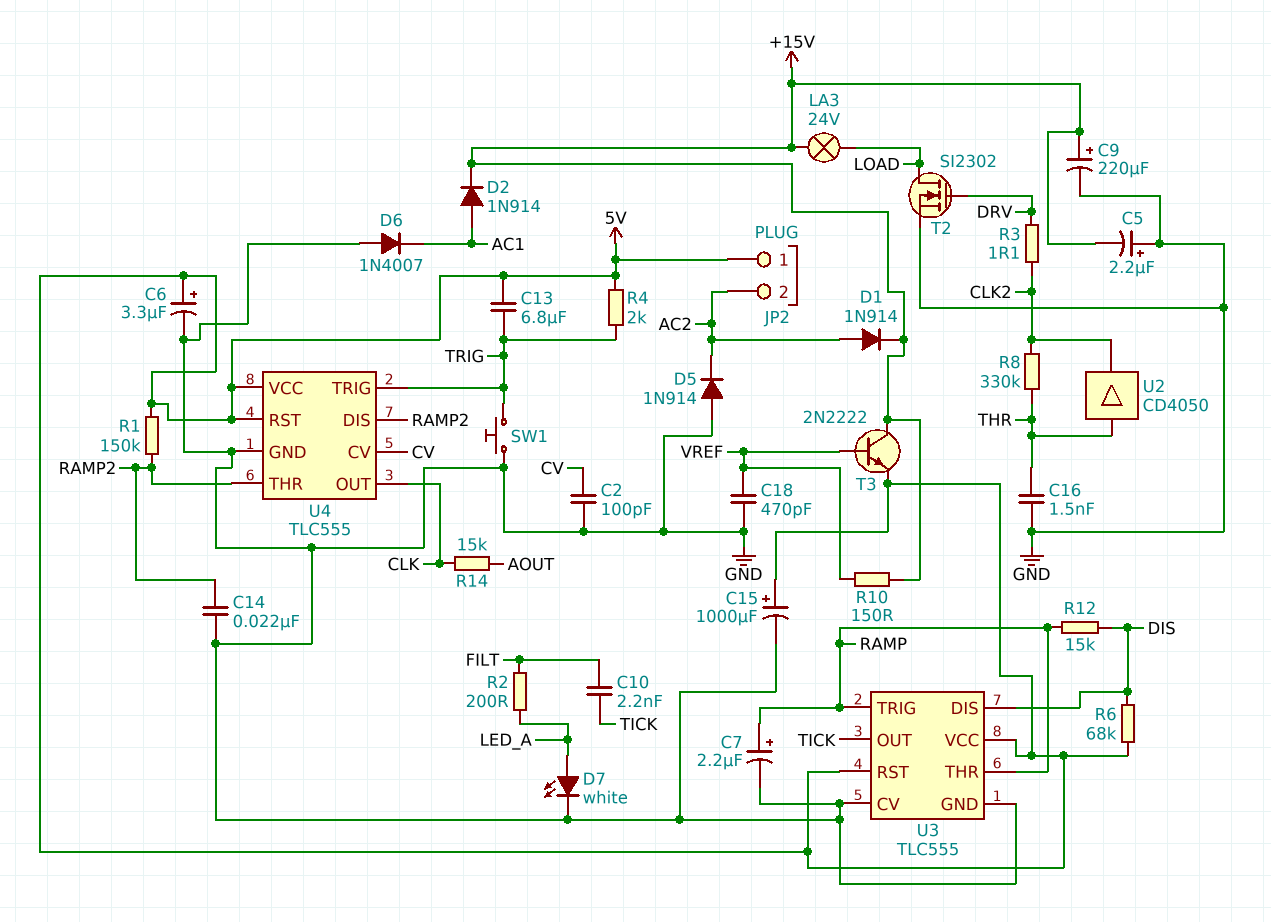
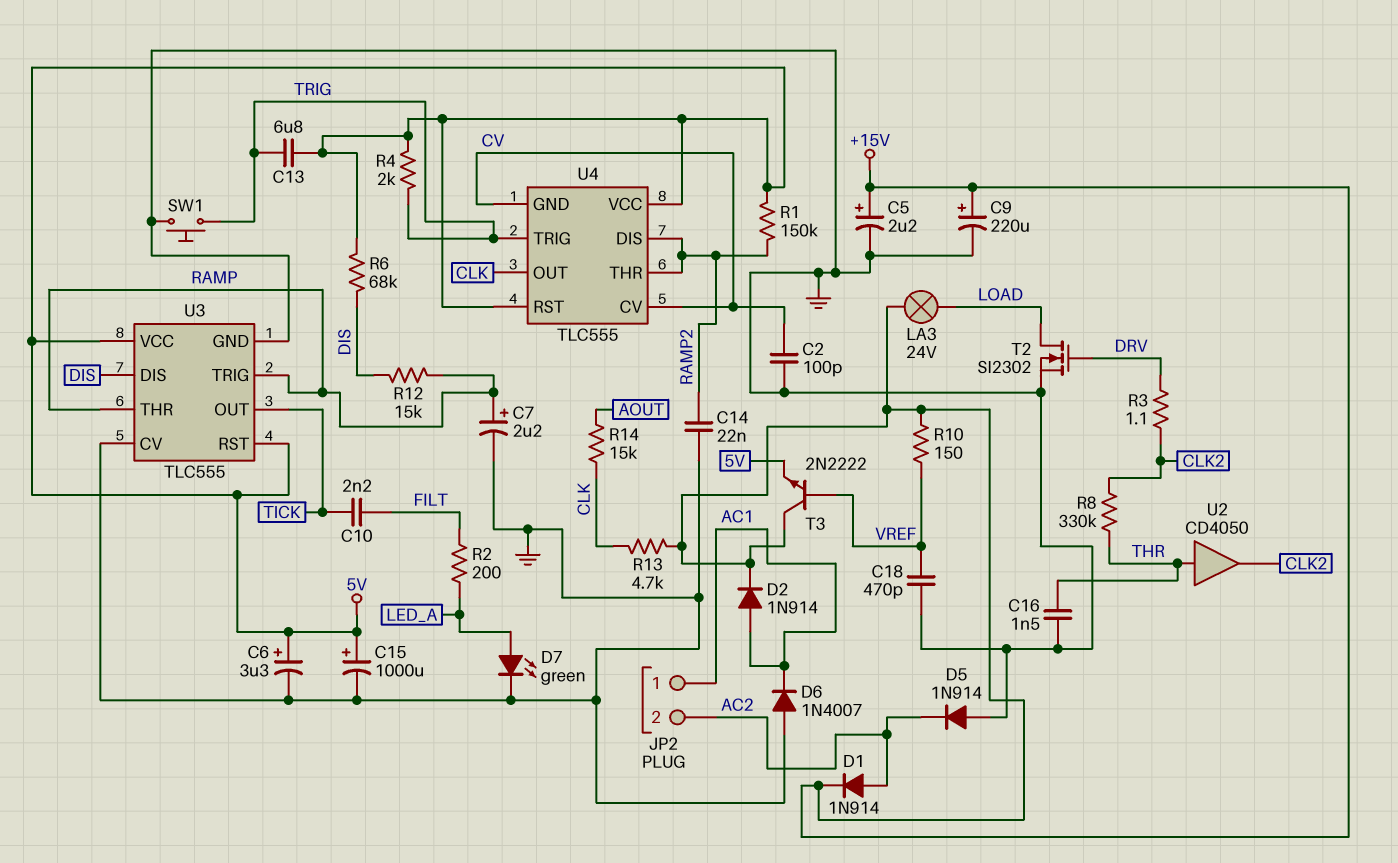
C5: 2.2uF (plus GND, minus +15V) -> 2.2uF (plus +15V, minus GND)
D7: LED white (A LED_A, K GND) -> LED green (A LED_A, K GND)
JP2 pin 1: 5V -> AC1
R13: none -> 4.7k (+15V, CLK)
U4 pin GND: GND -> CV

